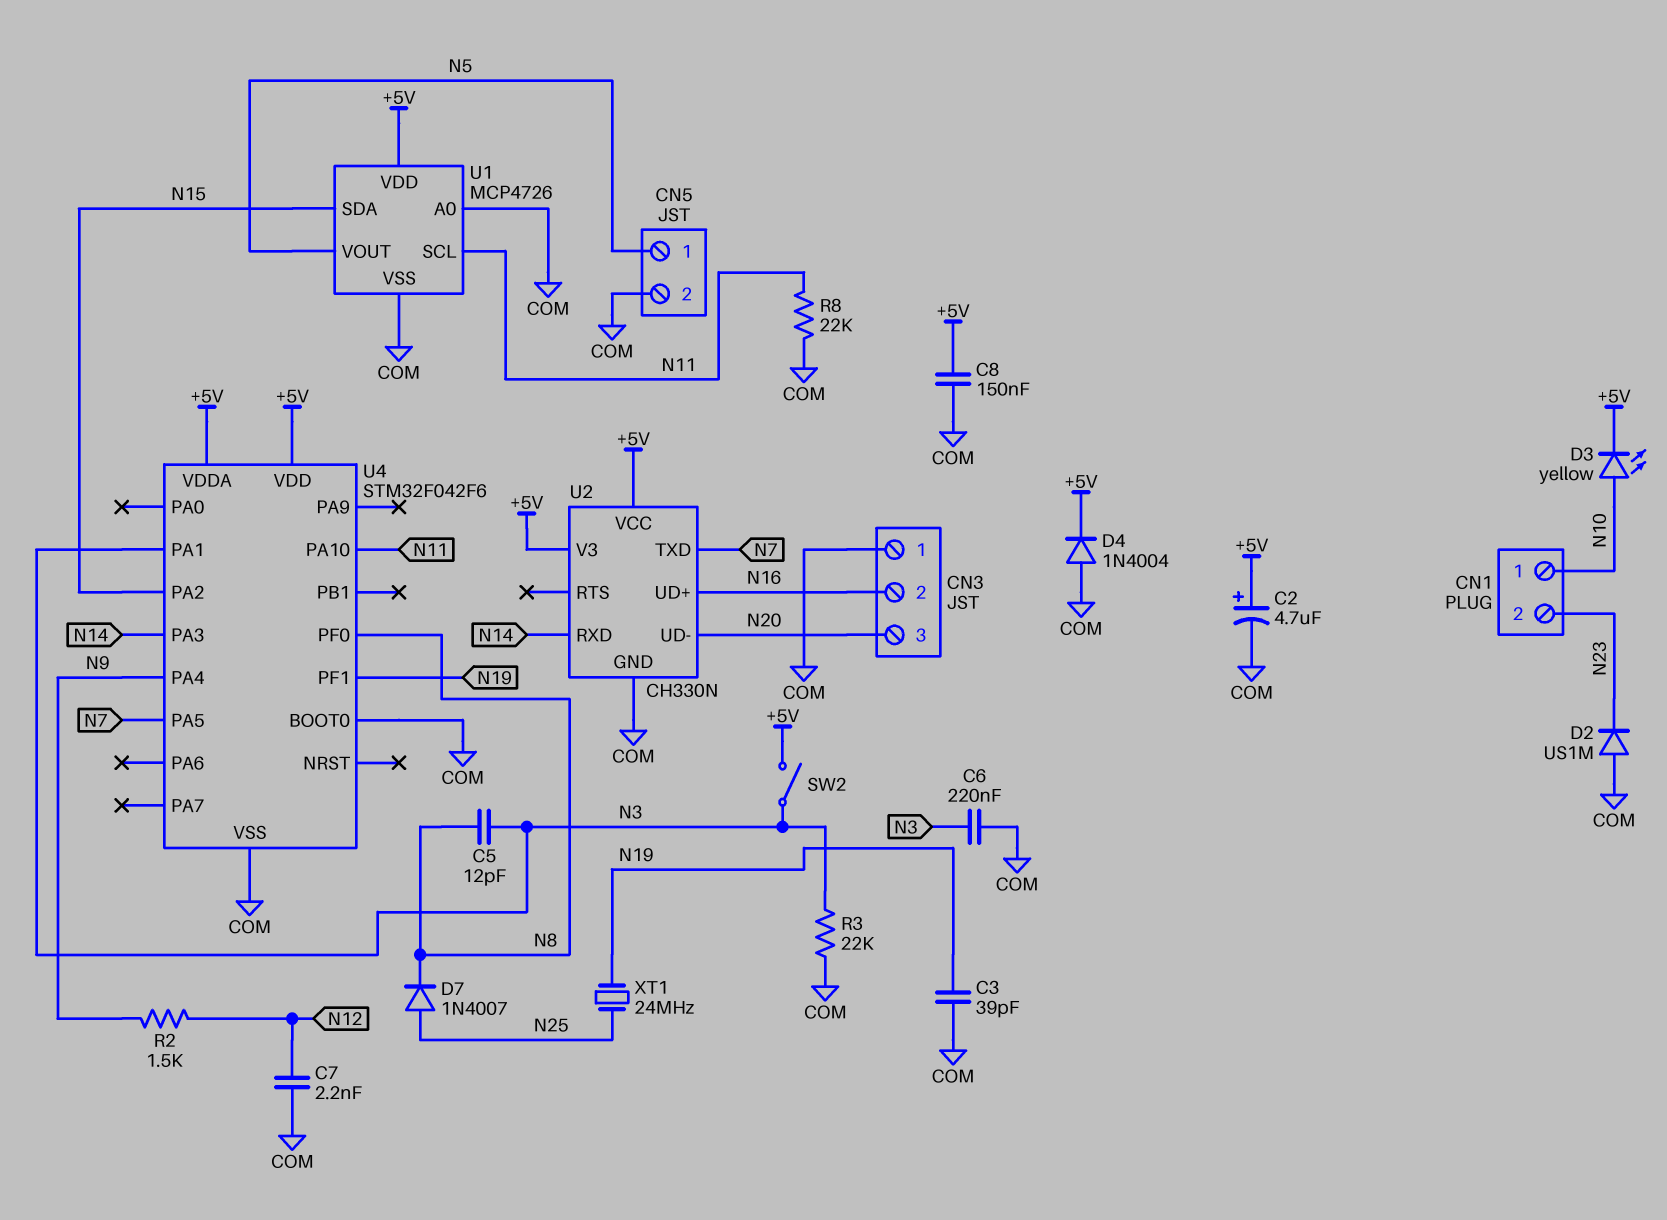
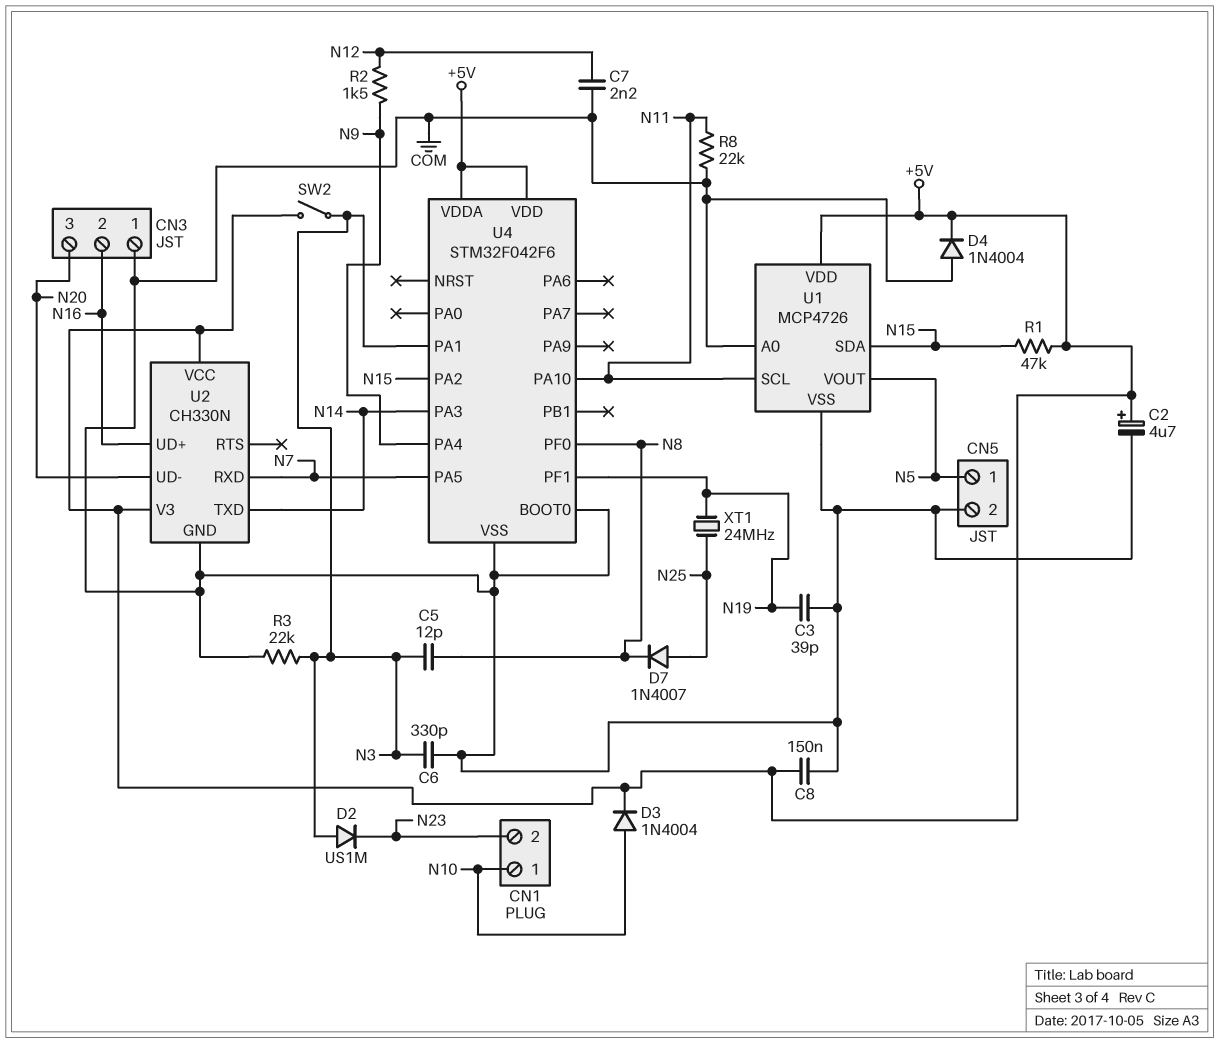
C6: 220nF (COM, N3) -> 330pF (COM, N3)
D2: diode US1M (A COM, K N23) -> diode US1M (A N3, K N23)
D3: LED yellow (A N10, K +5V) -> diode 1N4004 (A N10, K +5V)
R1: none -> 47k (+5V, N15)
U2 pin RXD: N14 -> N7
U2 pin TXD: N7 -> N14

